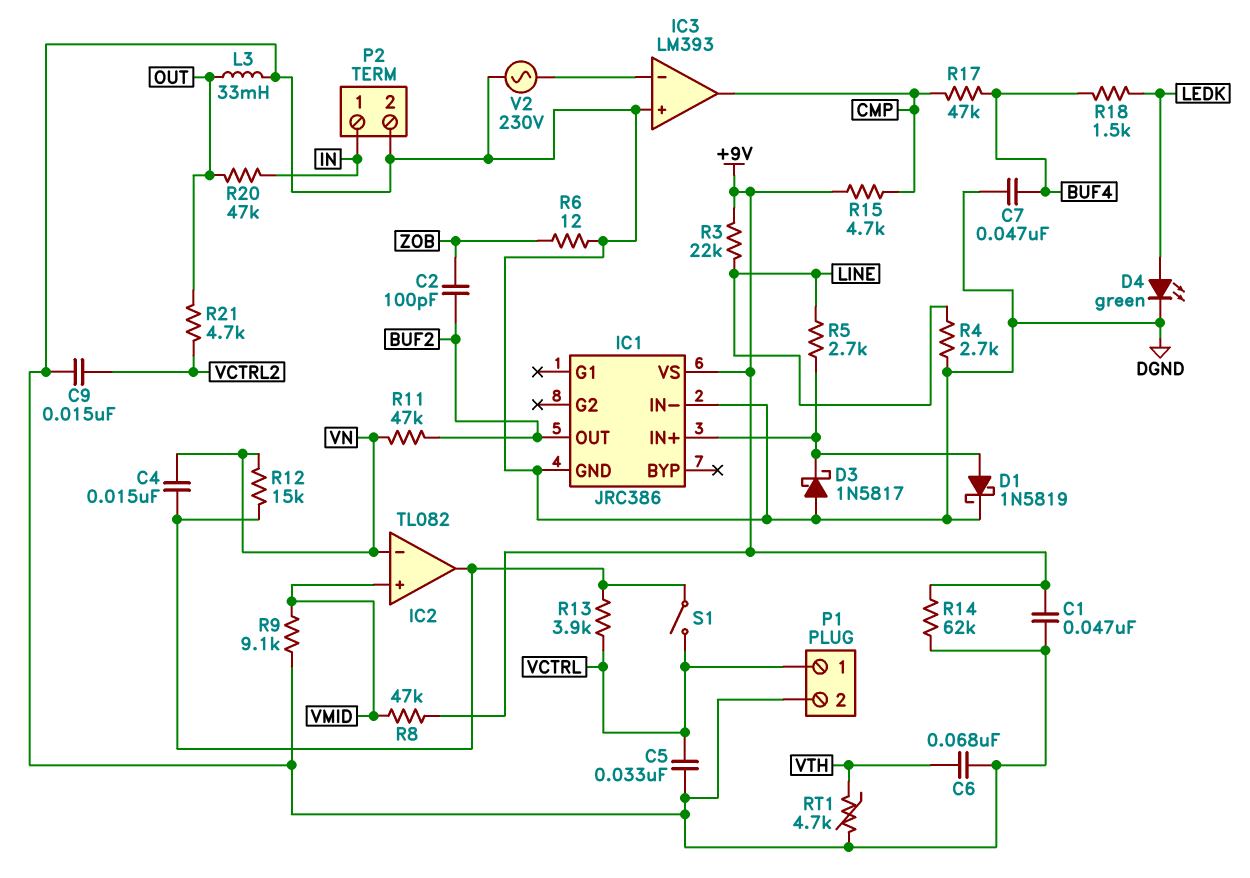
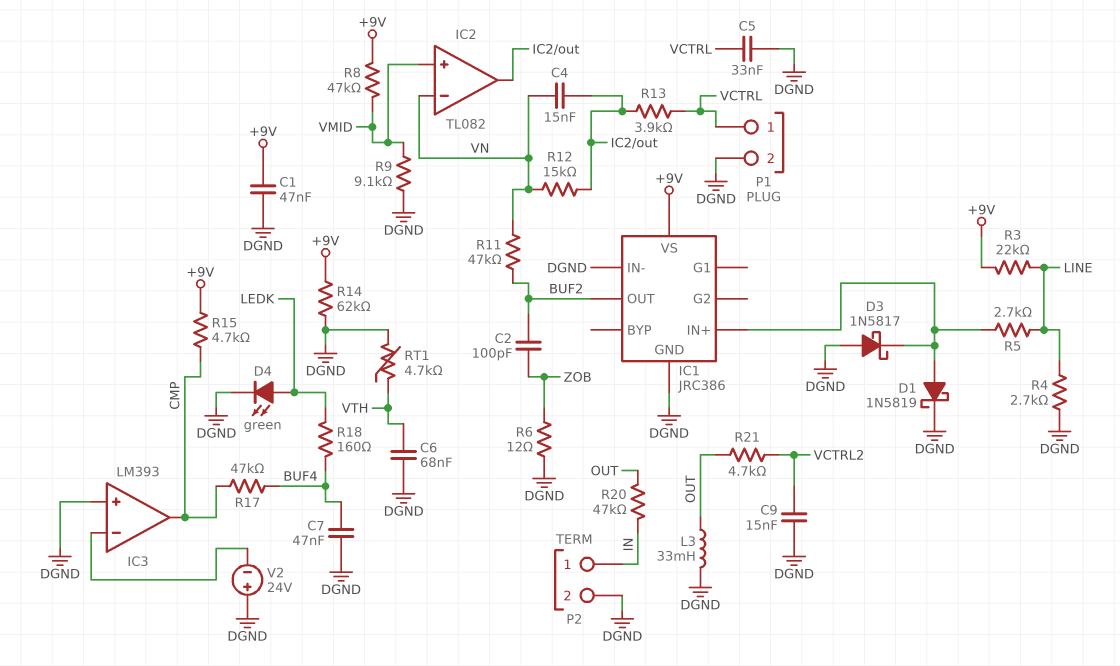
R18: 1.5k (BUF4, LEDK) -> 160 (BUF4, LEDK)
S1: switch (IC2/out, VCTRL) -> none
V2: AC 230V (DGND, IC3/in-) -> 24V (plus DGND, minus IC3/in-)

